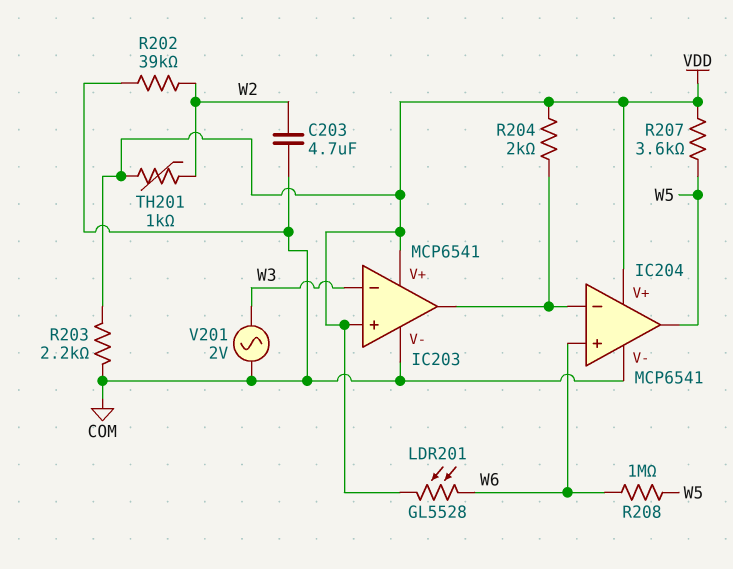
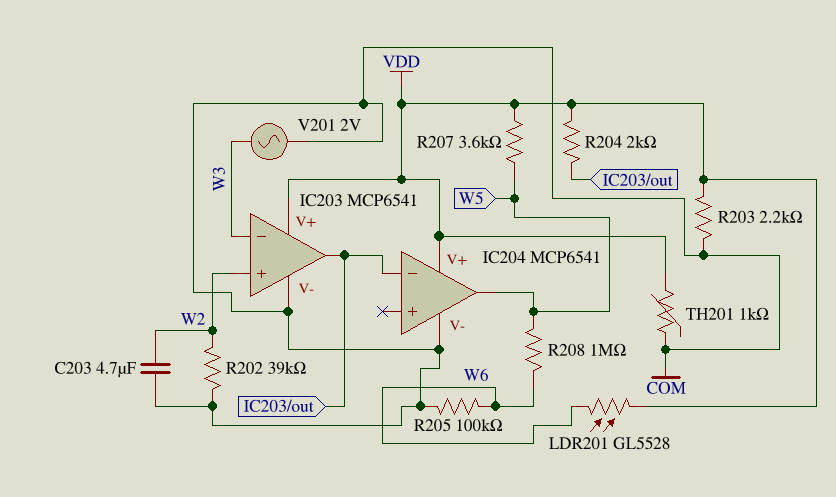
IC203 pin in+: VDD -> W2
IC204 pin in+: W6 -> none
R205: none -> 100k (COM, W6)
TH201: 1k (VDD, W2) -> 1k (COM, VDD)

